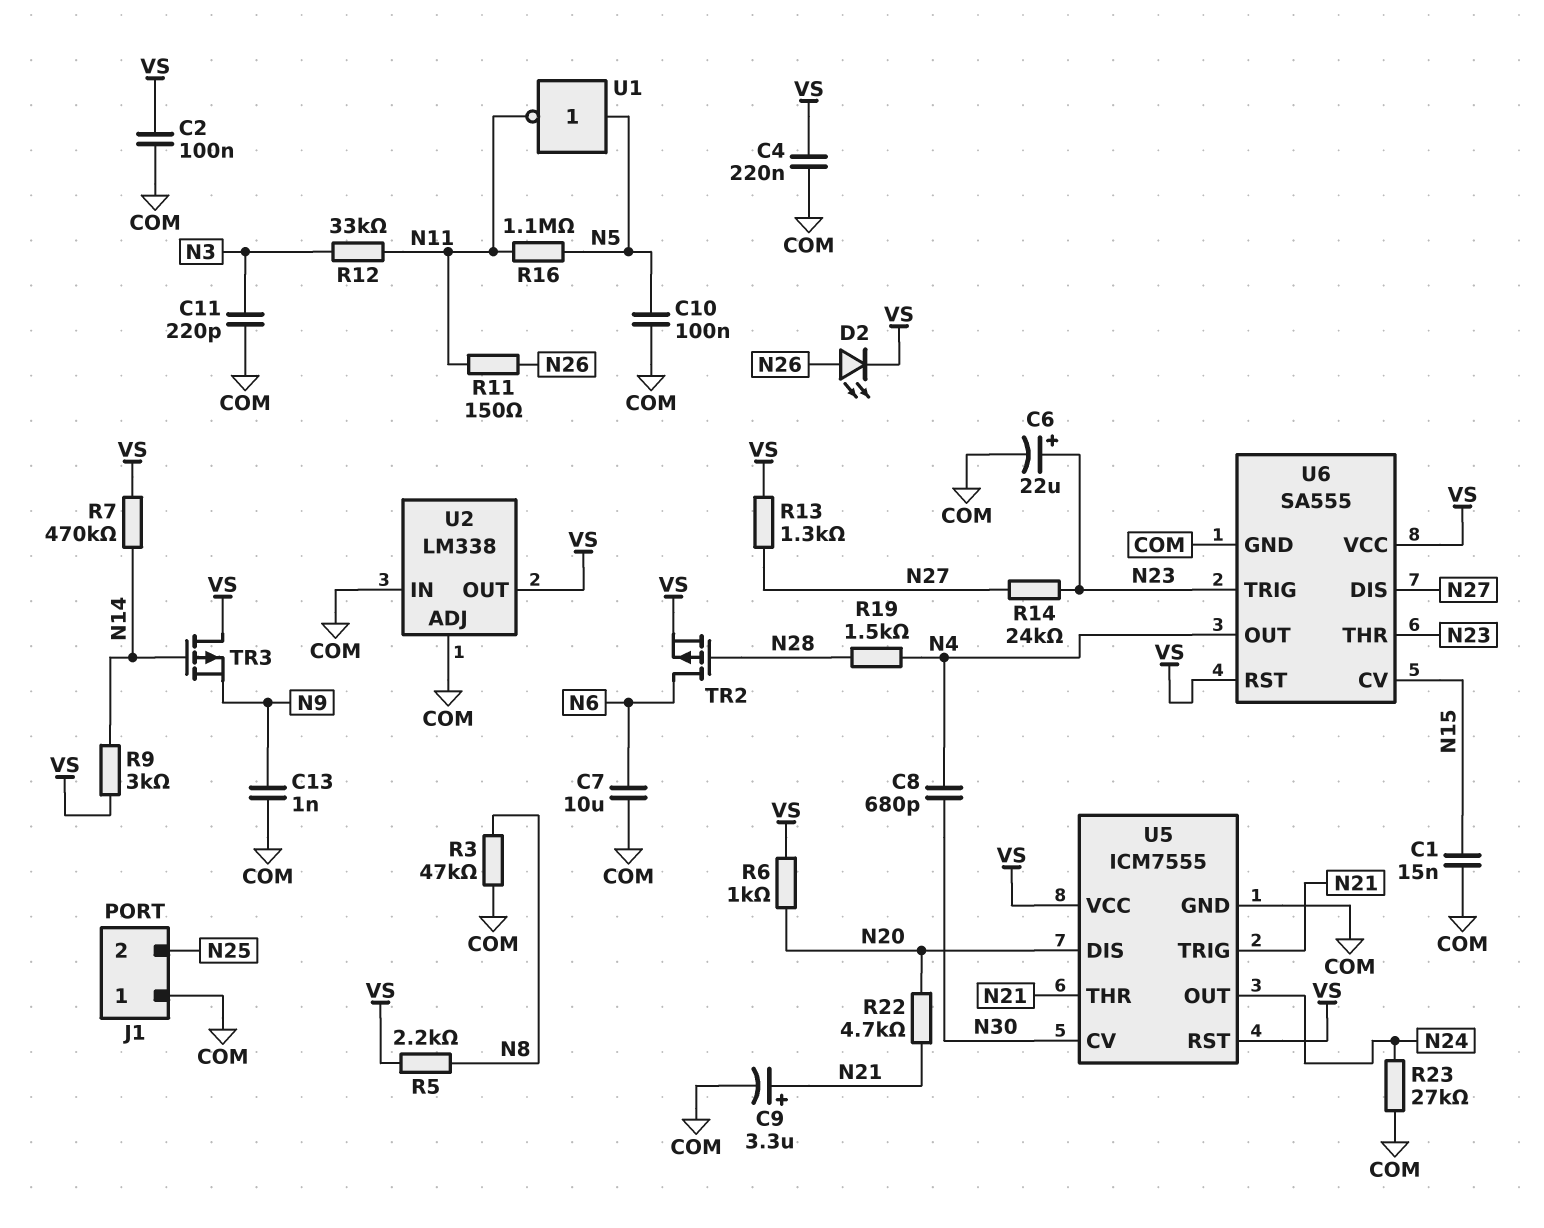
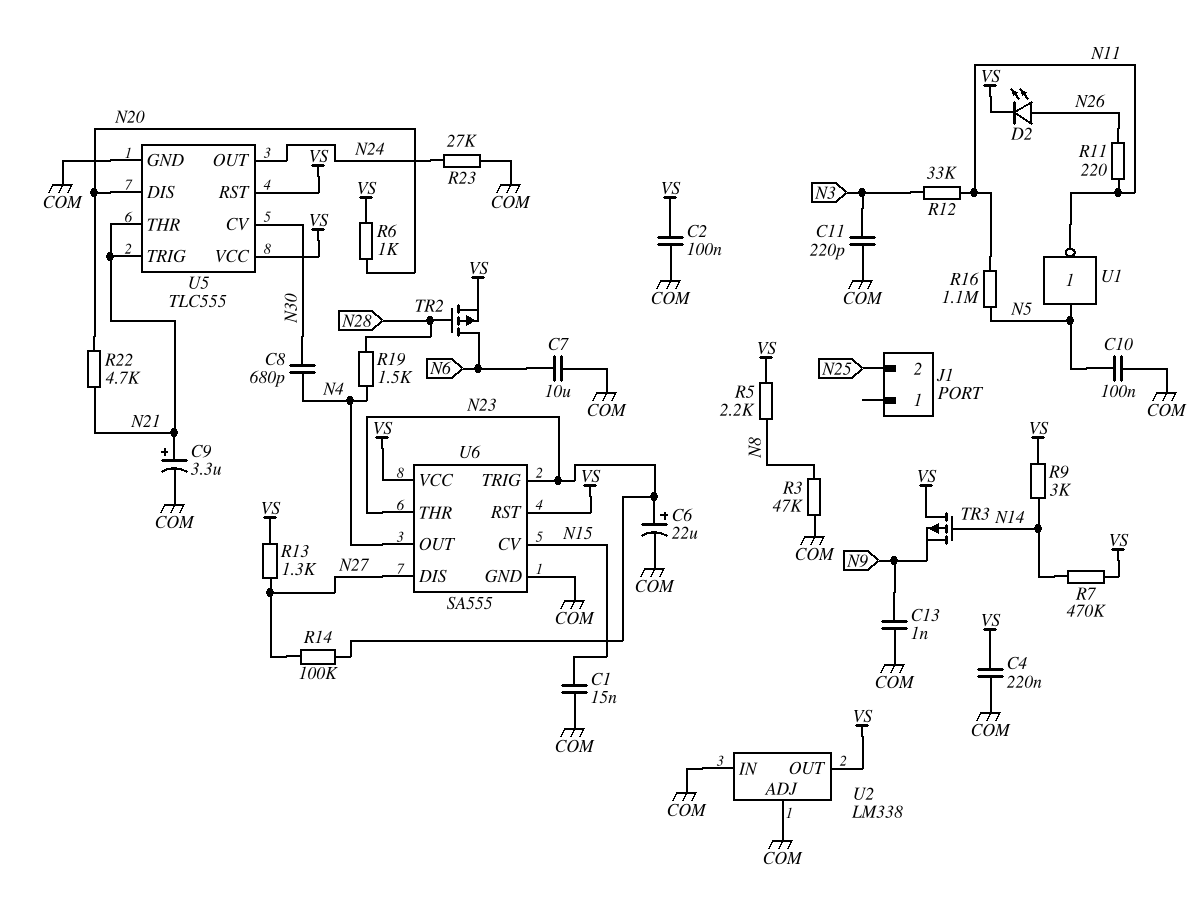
J1 pin 1: COM -> none
R11: 150 (N11, N26) -> 220 (N11, N26)
R14: 24k (N23, N27) -> 100k (N23, N27)
U5: ICM7555 -> TLC555

